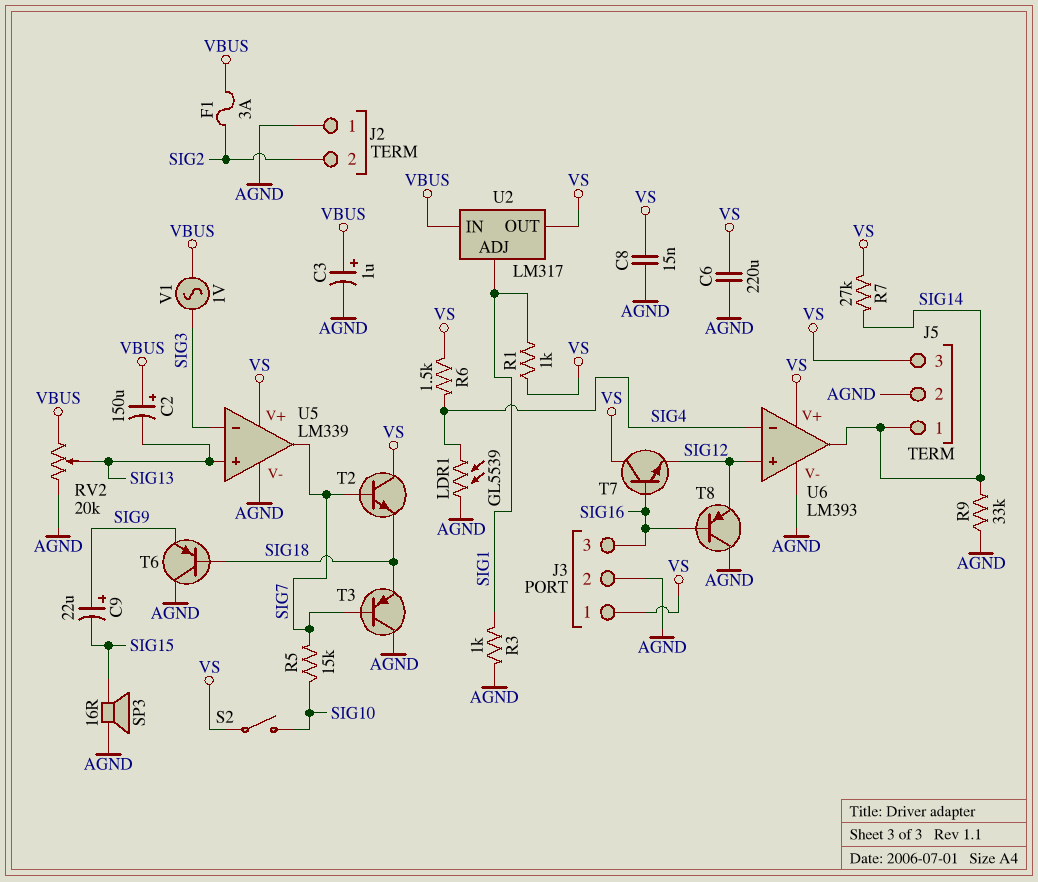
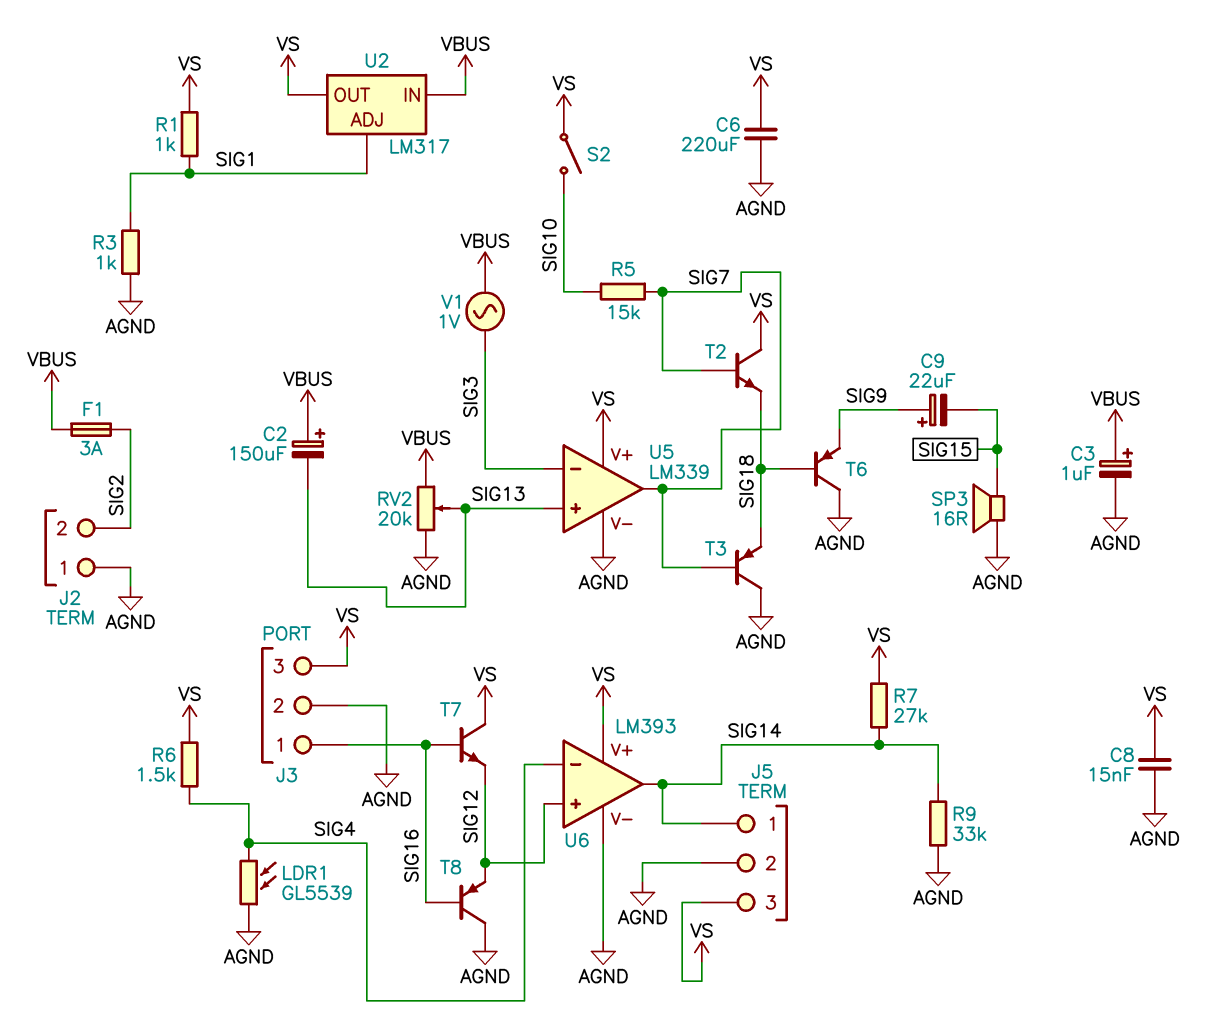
J3 pin 1: VS -> SIG16
J3 pin 3: SIG16 -> VS

